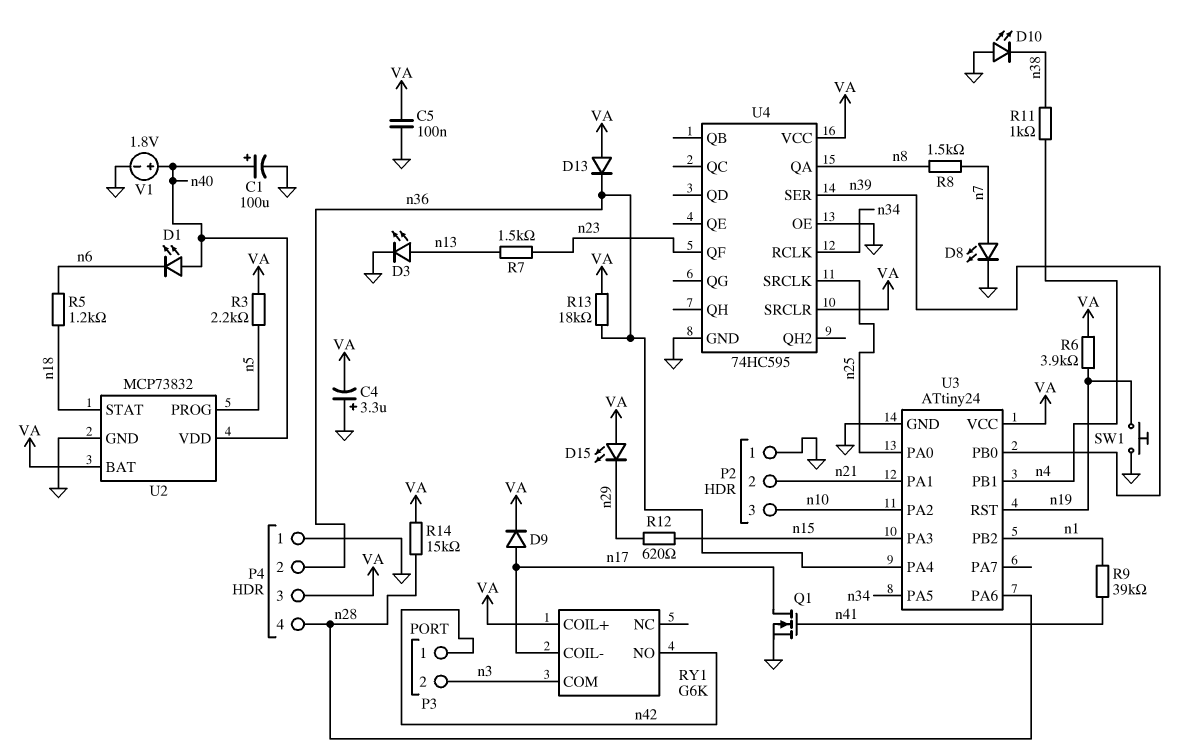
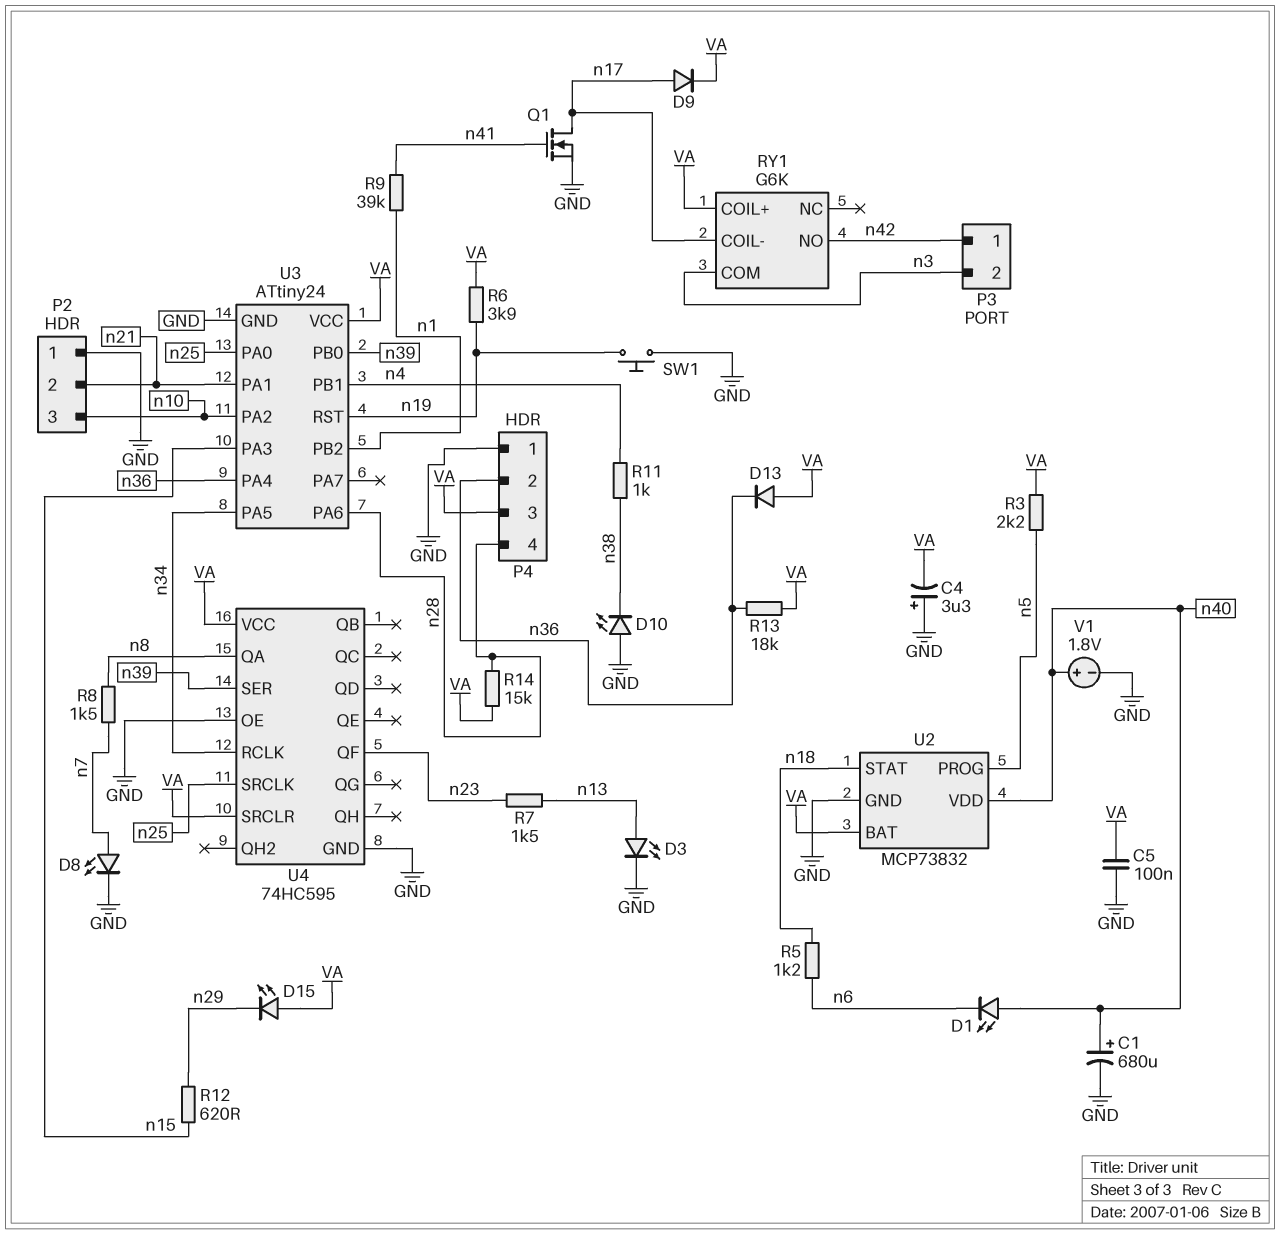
C1: 100uF (plus n40, minus GND) -> 680uF (plus n40, minus GND)

